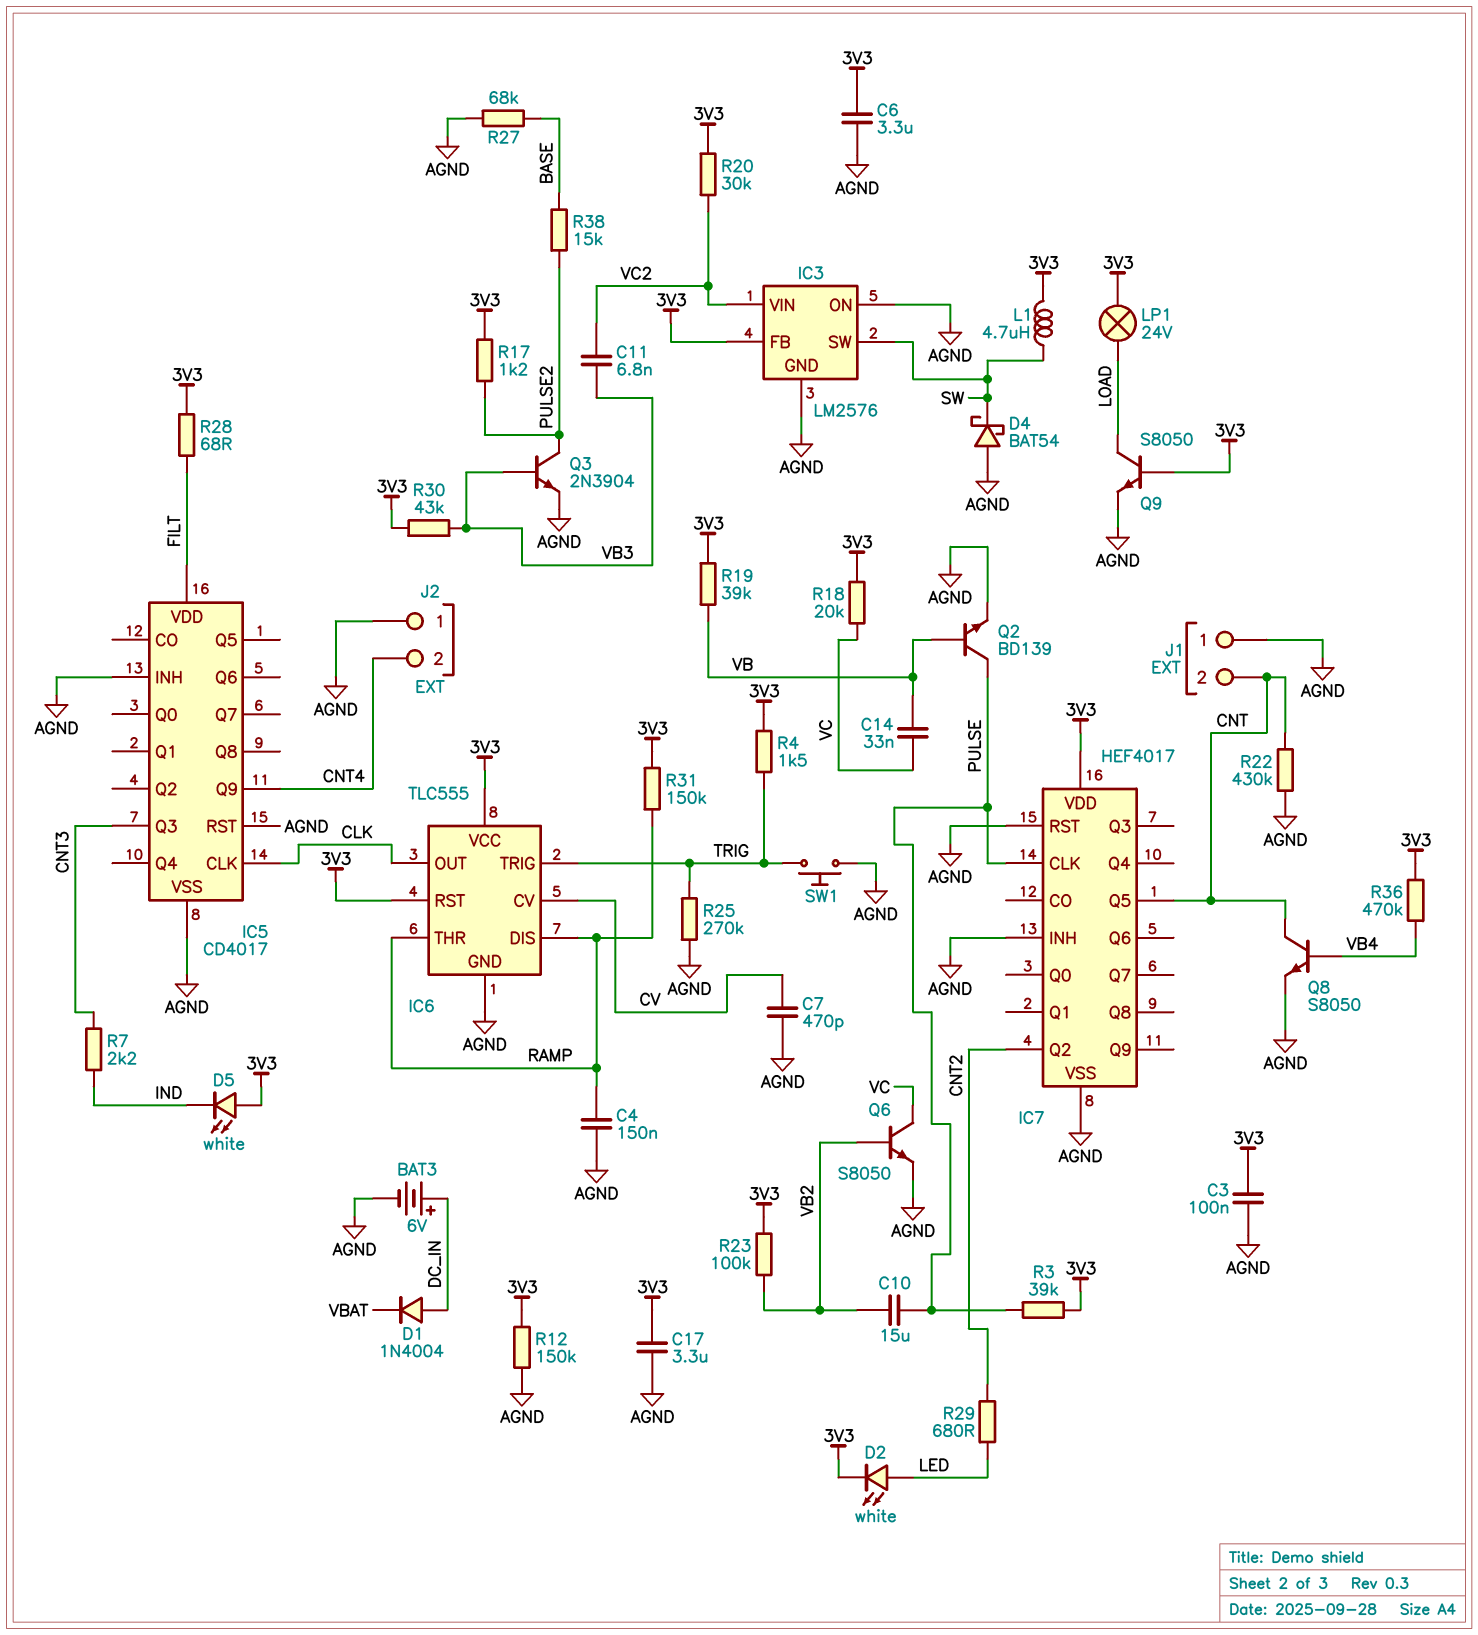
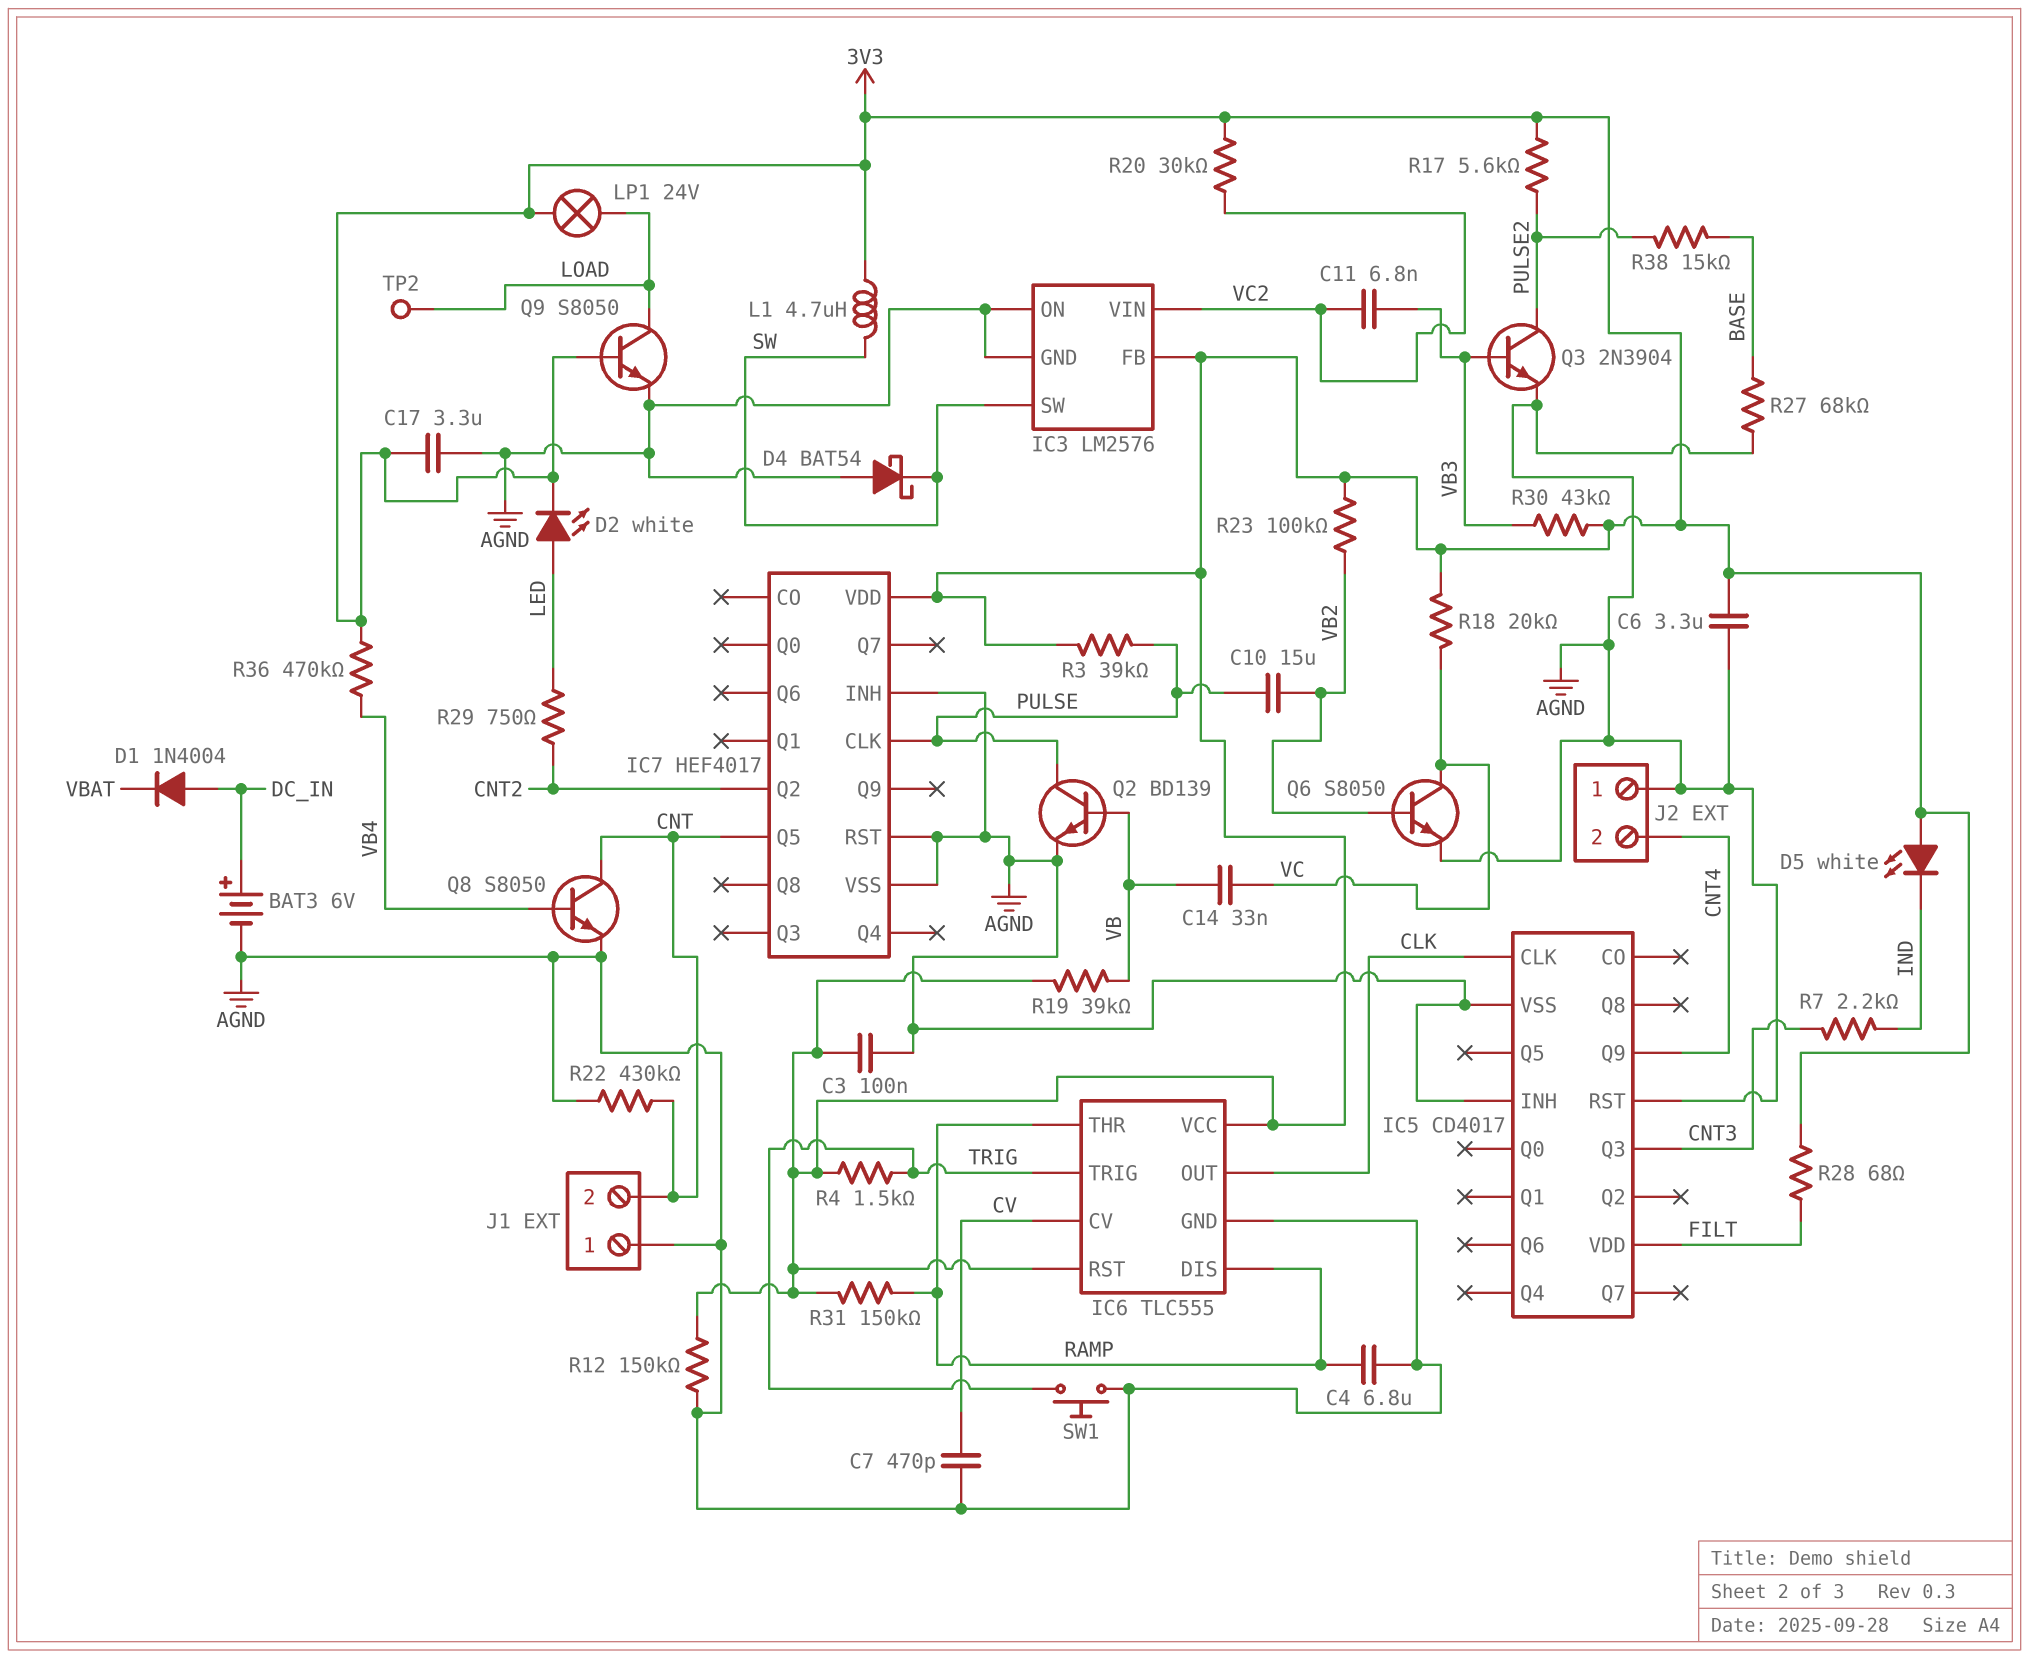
C4: 150nF (AGND, RAMP) -> 6.8uF (AGND, RAMP)
R17: 1.2k (3V3, PULSE2) -> 5.6k (3V3, PULSE2)
R25: 270k (AGND, TRIG) -> none
R29: 680 (CNT2, LED) -> 750 (CNT2, LED)
TP2: none -> test point (LOAD)

